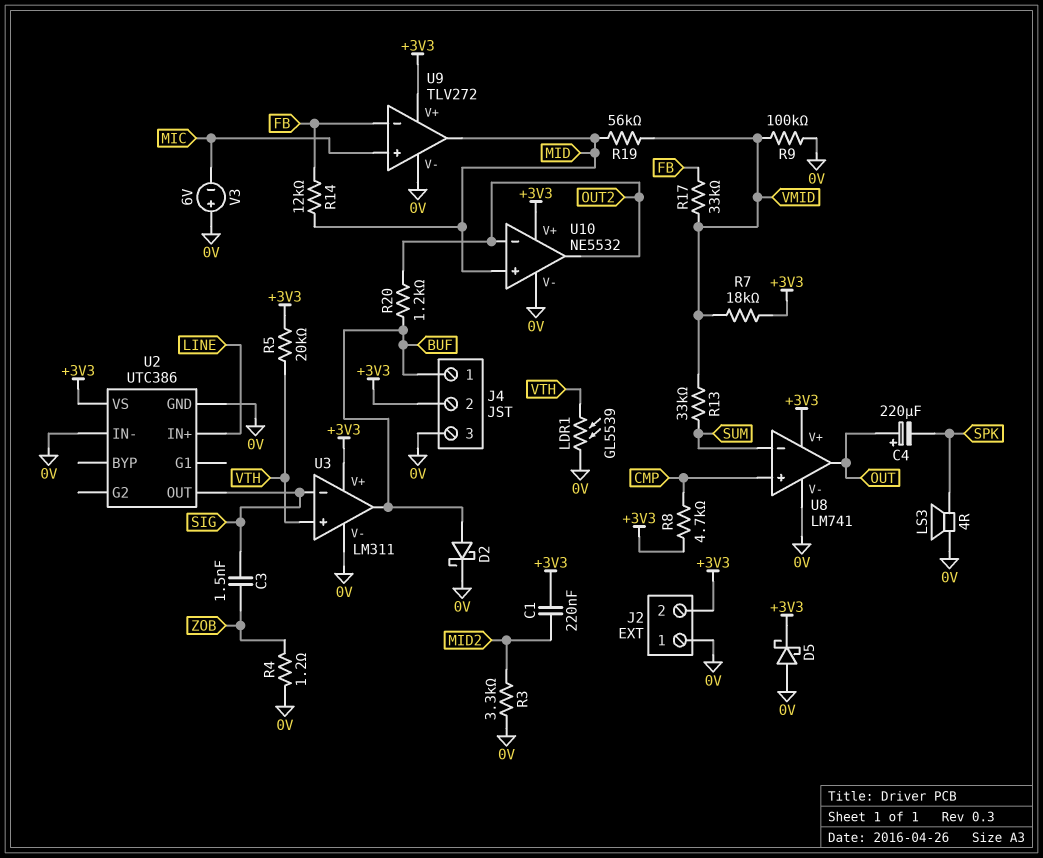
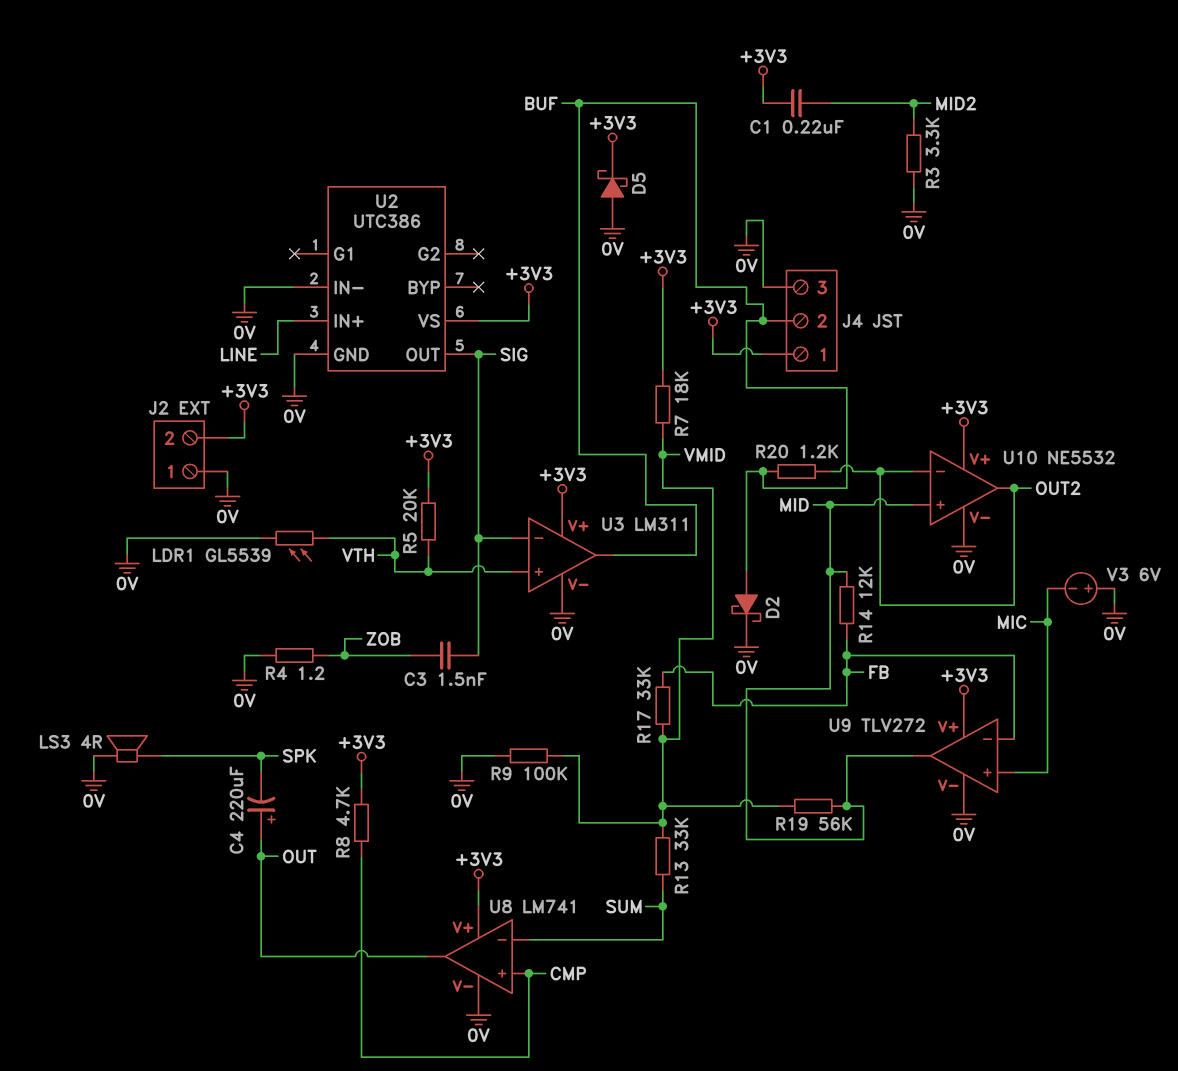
J4 pin 1: BUF -> +3V3
J4 pin 2: +3V3 -> BUF

